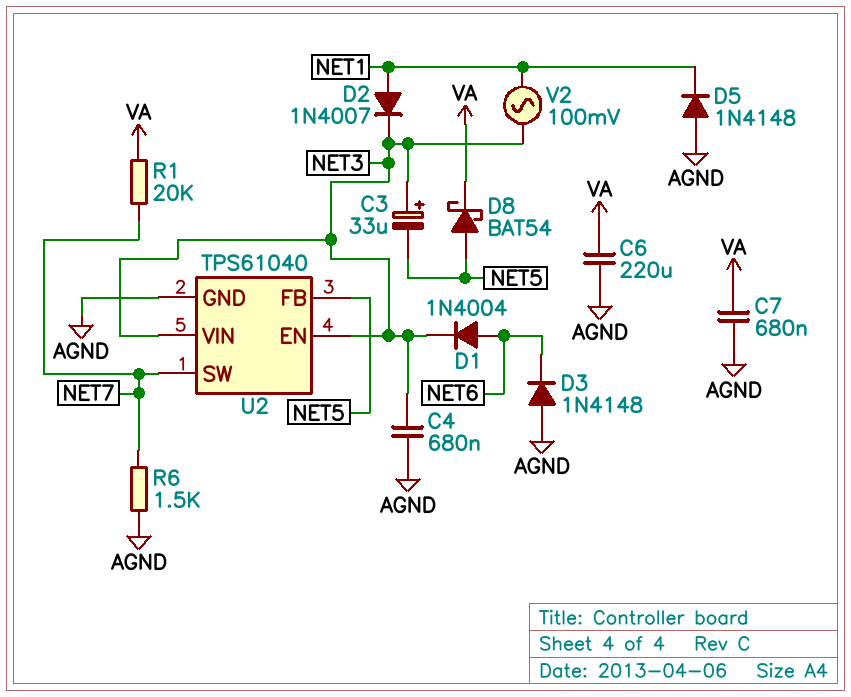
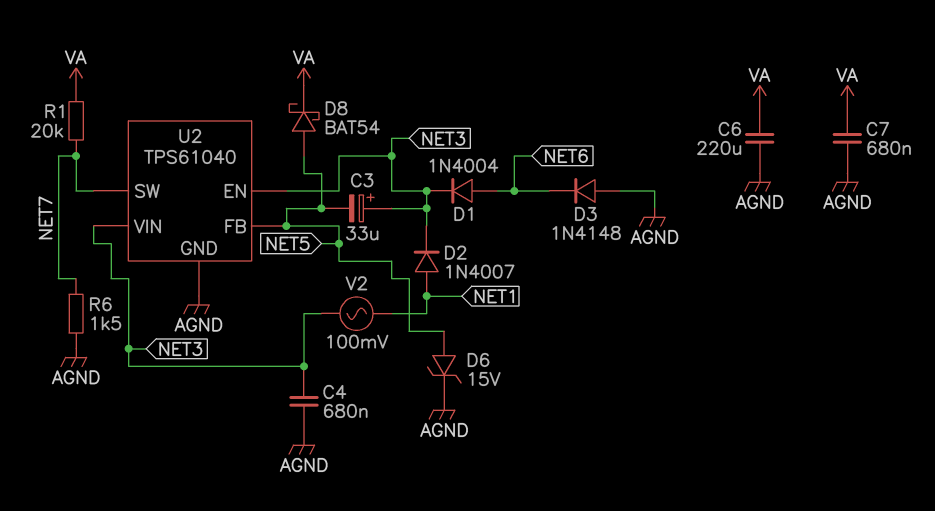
D5: diode 1N4148 (A AGND, K NET1) -> none
D6: none -> zener 15V (A NET5, K AGND)

